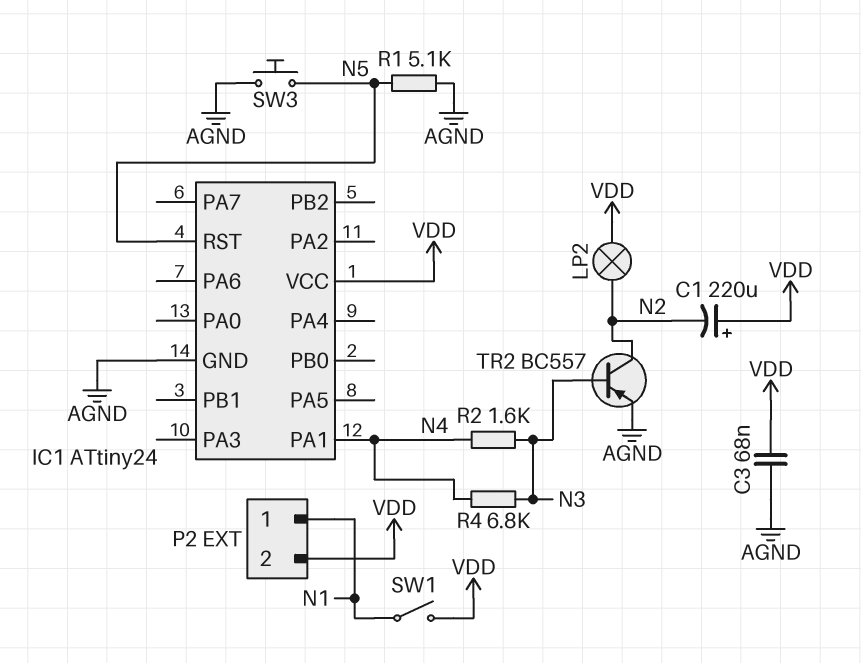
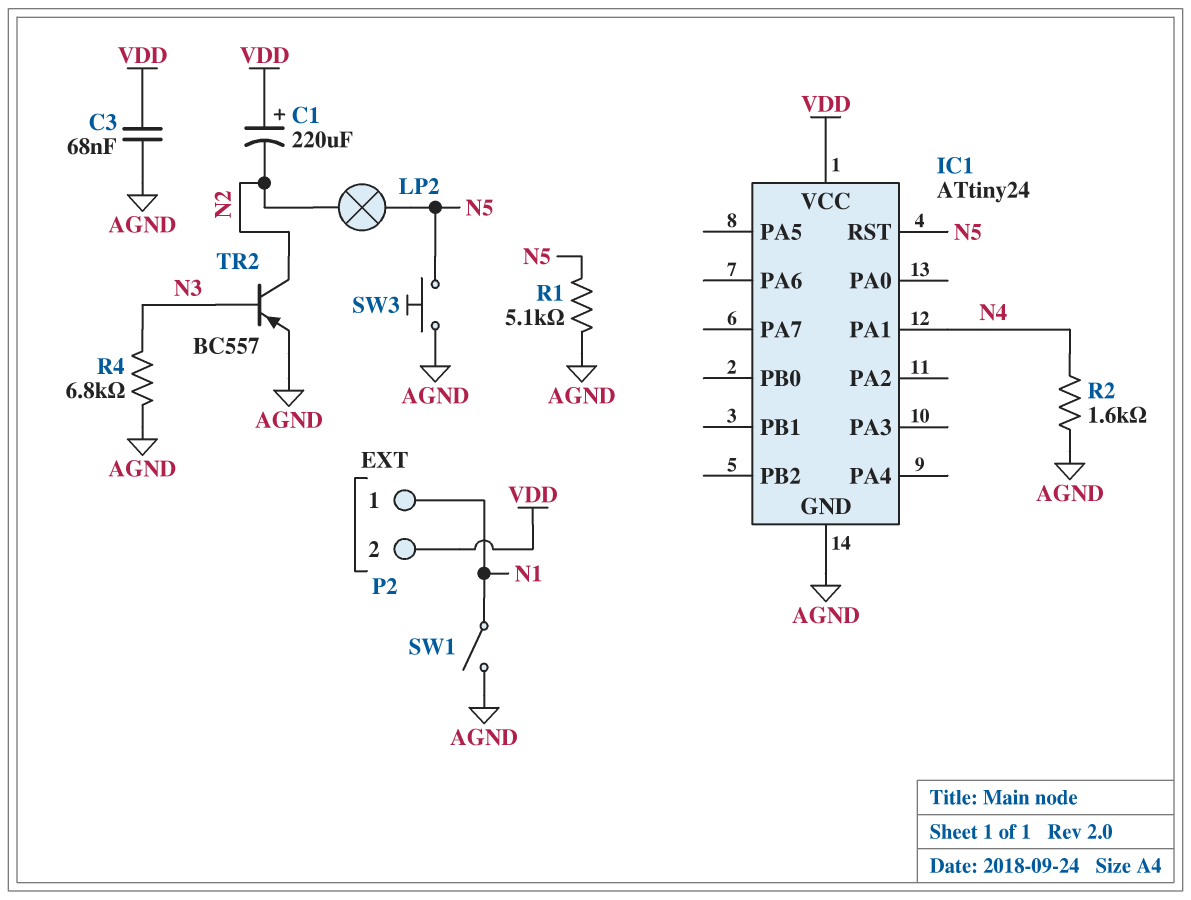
LP2: lamp (N2, VDD) -> lamp (N2, N5)
R2: 1.6k (N3, N4) -> 1.6k (AGND, N4)
R4: 6.8k (N3, N4) -> 6.8k (AGND, N3)
SW1: switch (N1, VDD) -> switch (AGND, N1)

